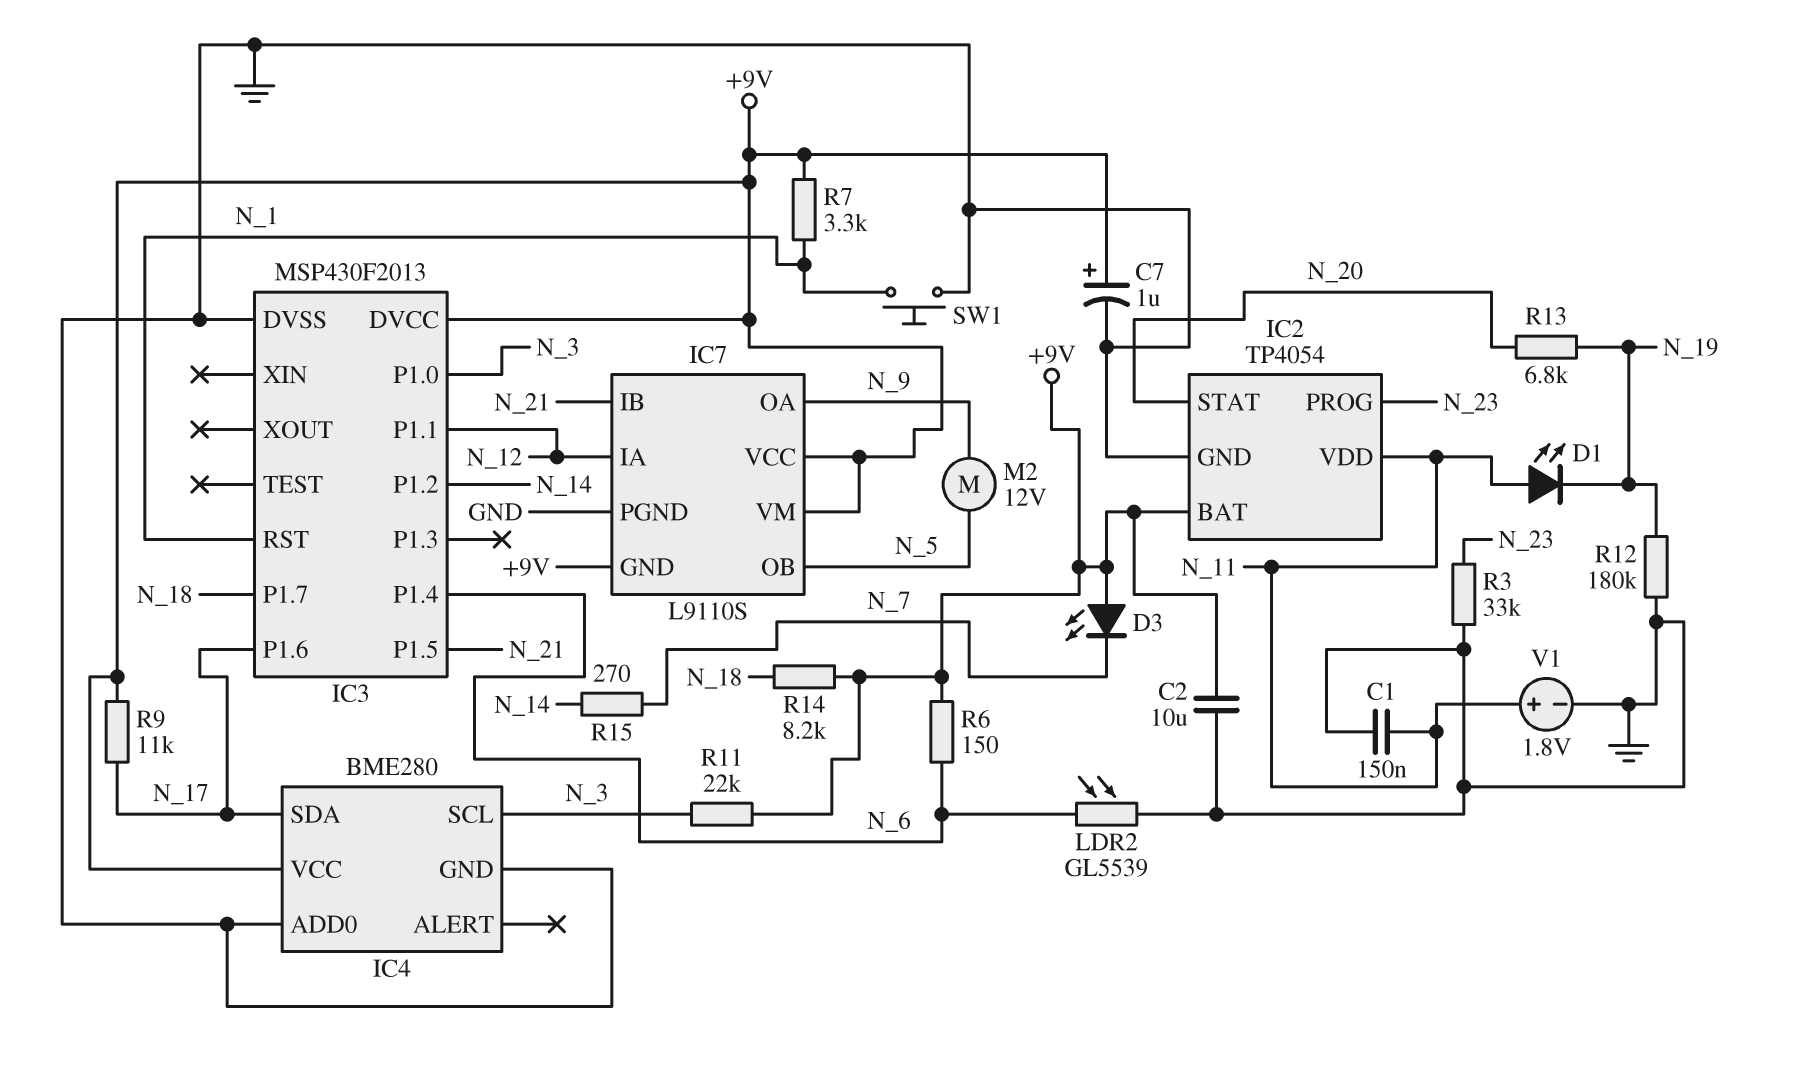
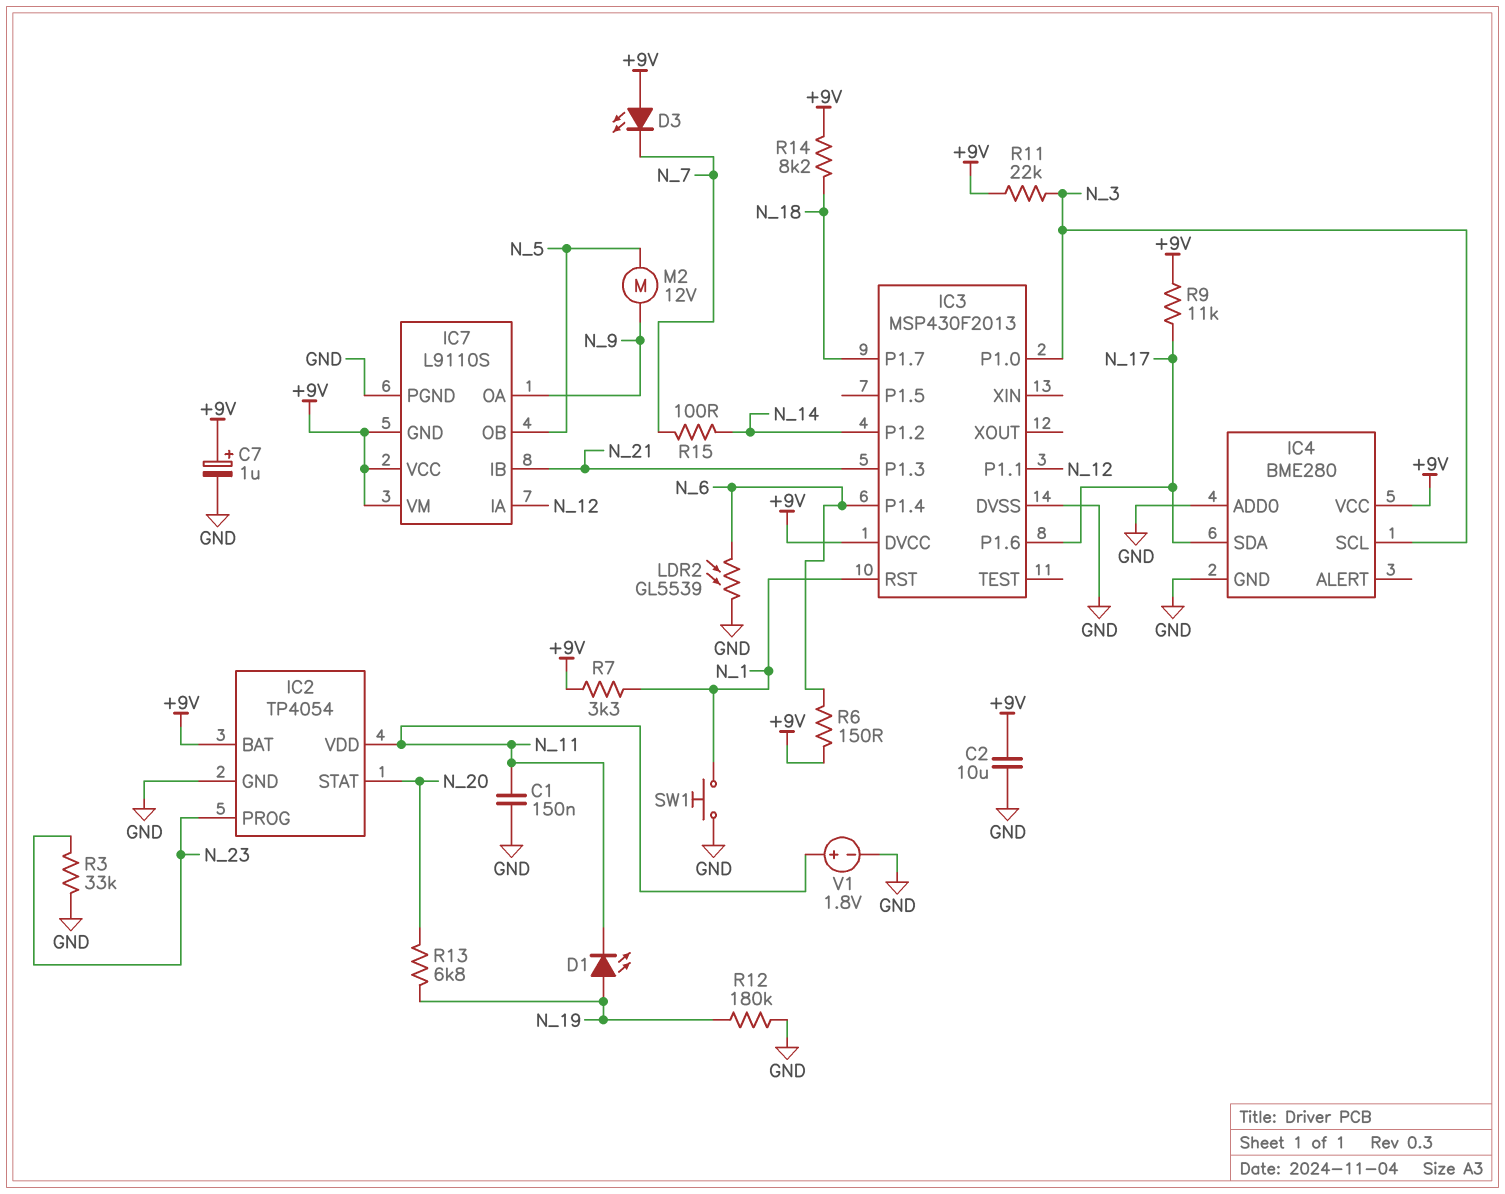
D1: LED (A N_11, K N_19) -> LED (A N_19, K N_11)
IC3 pin P1.3: none -> N_21
IC3 pin P1.5: N_21 -> none
R15: 270 (N_7, N_14) -> 100 (N_7, N_14)

